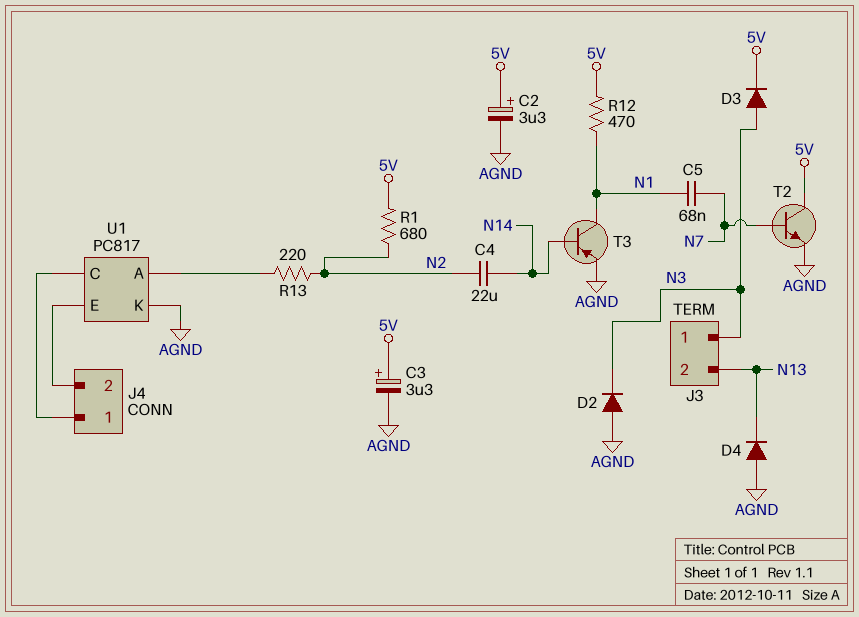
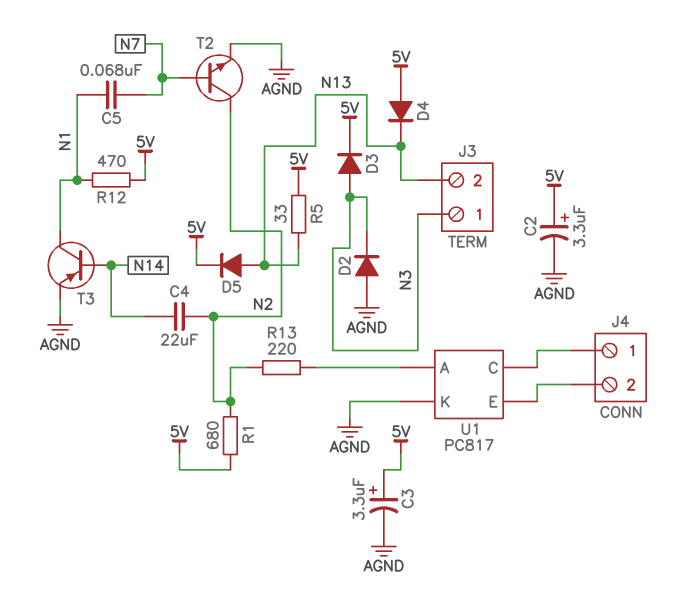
D4: diode (A AGND, K N13) -> diode (A 5V, K N13)
D5: none -> diode (A N13, K 5V)
R5: none -> 33 (5V, N13)
T2: NPN (B N7, C 5V, E AGND) -> NPN (B N7, C N2, E AGND)

